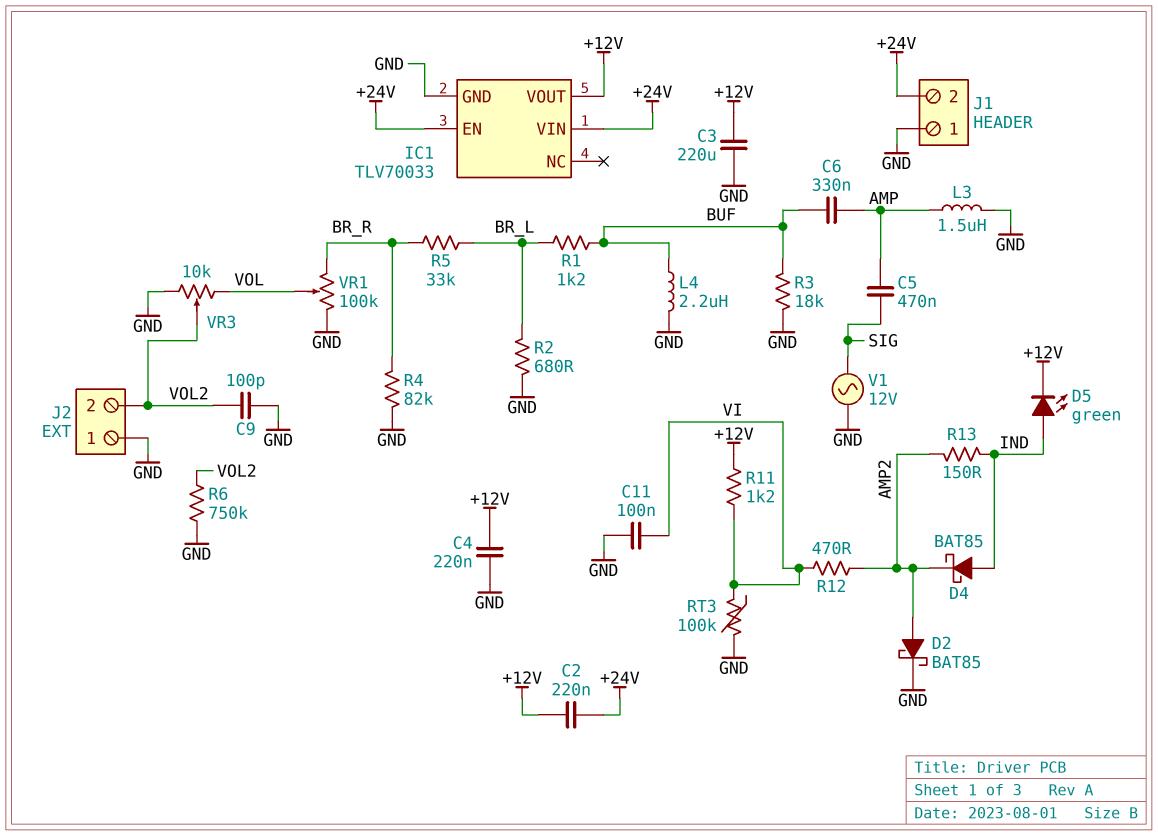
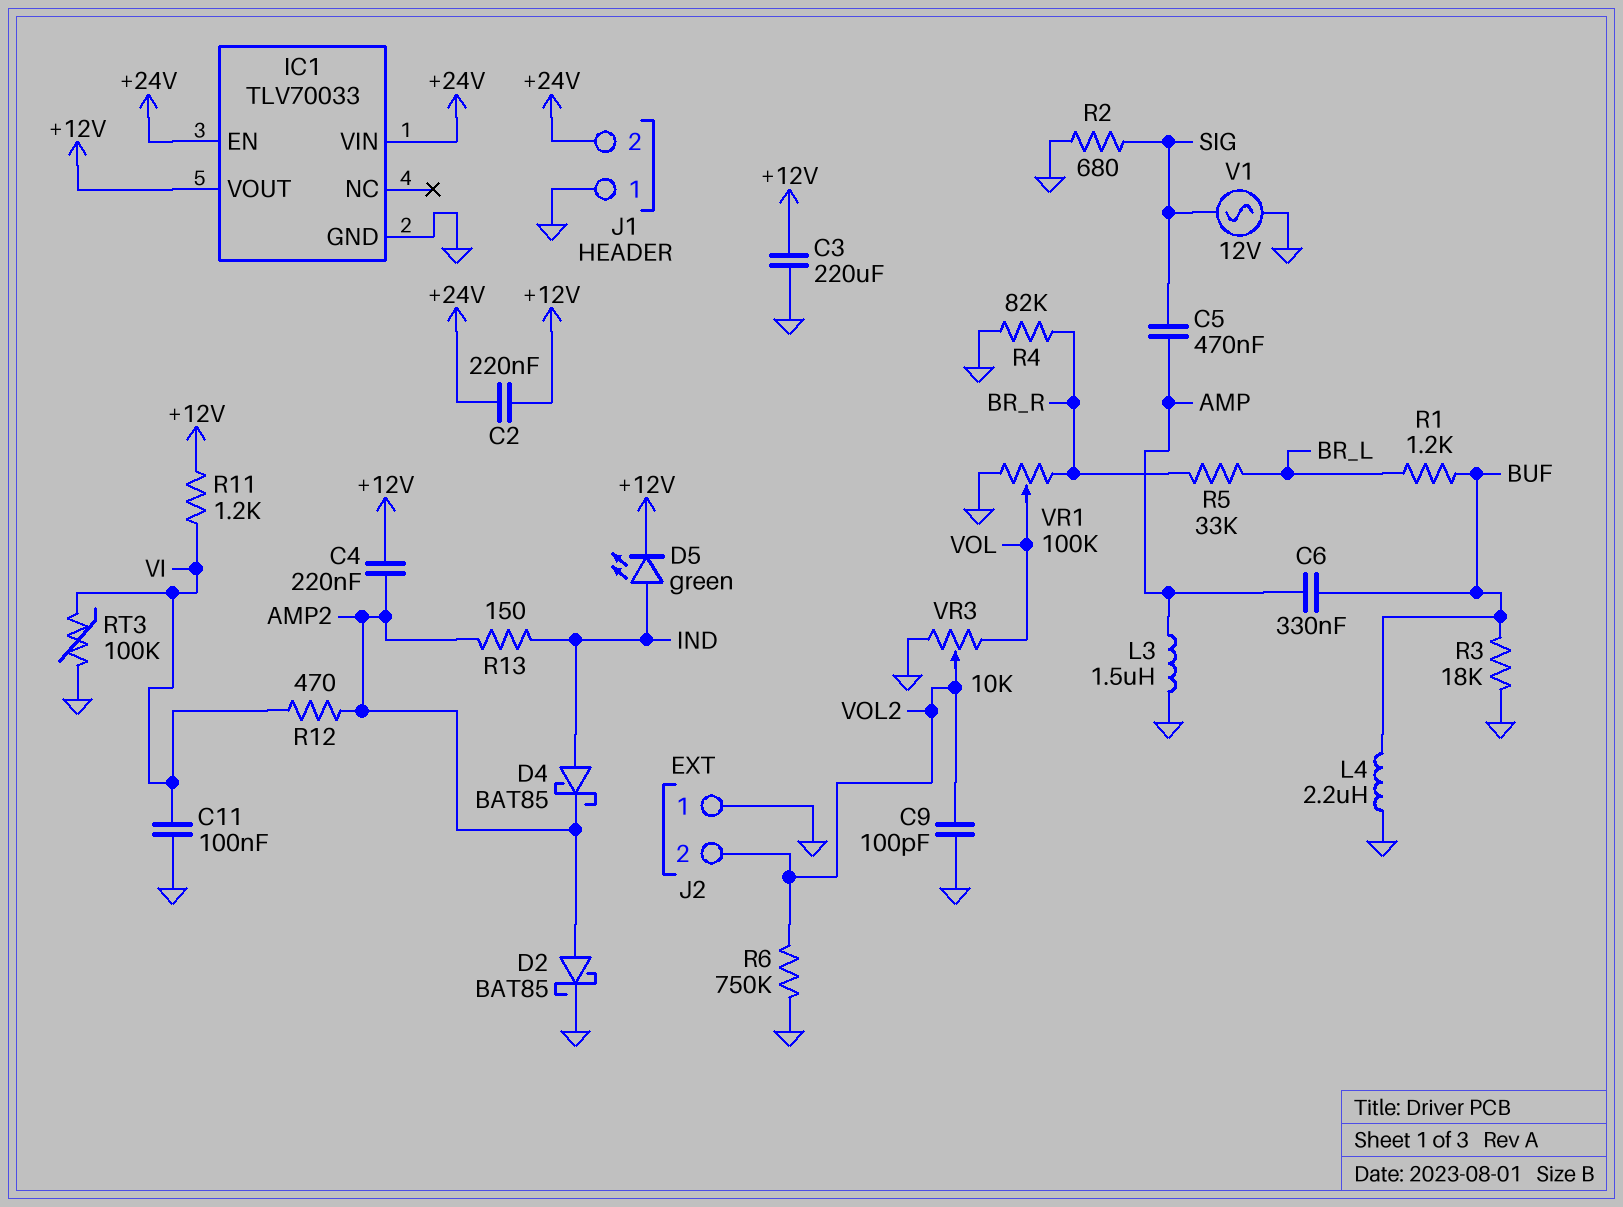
C4: 220nF (+12V, GND) -> 220nF (+12V, AMP2)
R2: 680 (BR_L, GND) -> 680 (GND, SIG)

